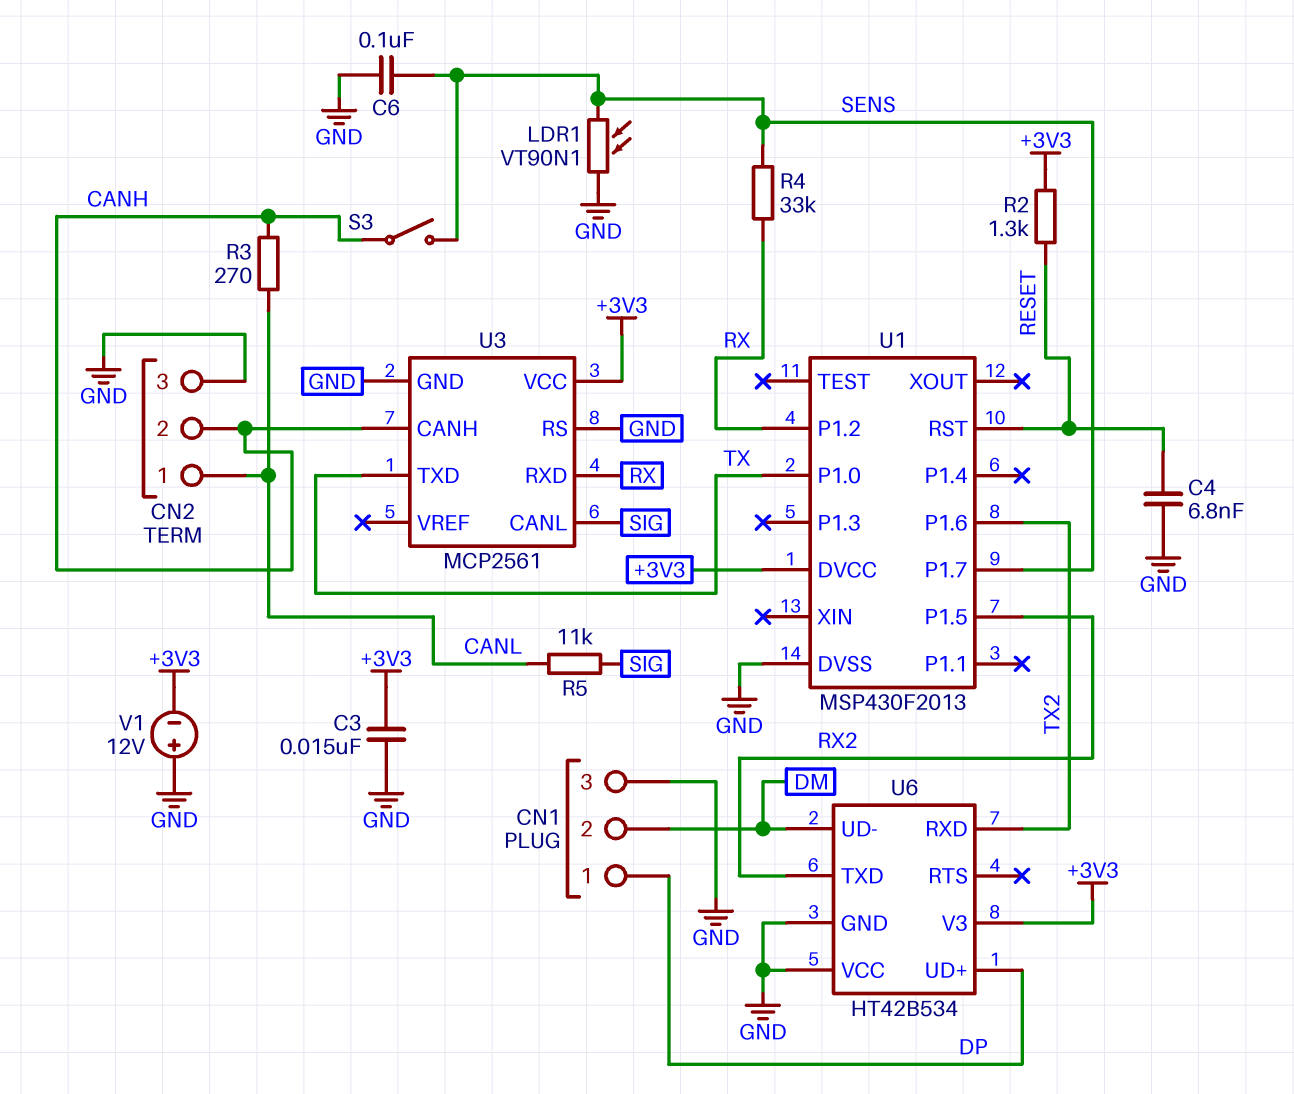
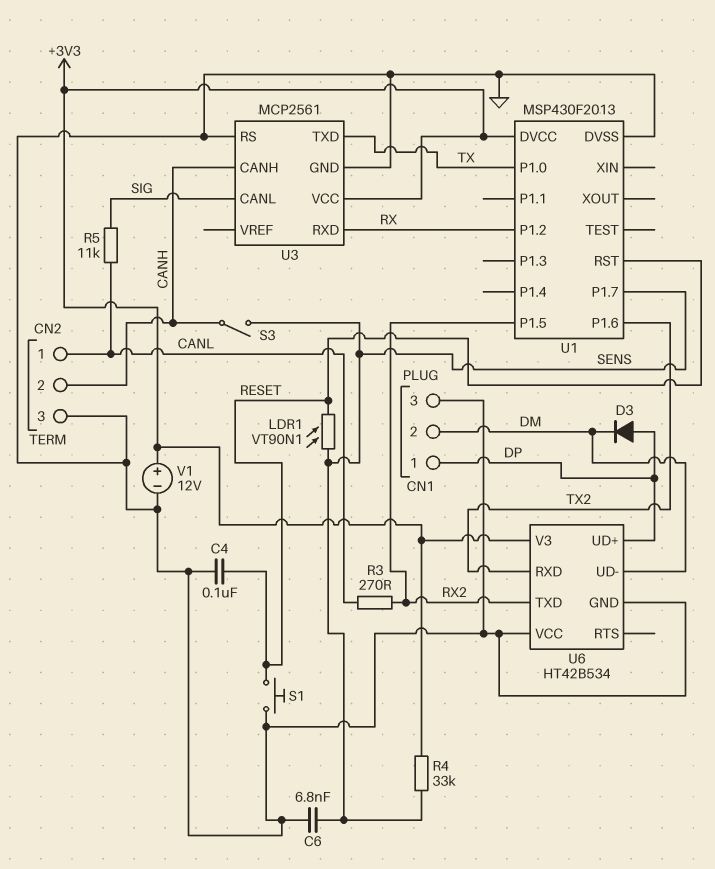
C3: 15nF (+3V3, GND) -> none
C4: 6.8nF (GND, RESET) -> 100nF (GND, RESET)
C6: 100nF (GND, SENS) -> 6.8nF (GND, SENS)
D3: none -> diode (A DP, K DM)
LDR1: VT90N1 (GND, SENS) -> VT90N1 (RESET, SENS)
R2: 1.3k (+3V3, RESET) -> none
R3: 270 (CANH, CANL) -> 270 (CANL, RX2)
R4: 33k (RX, SENS) -> 33k (+3V3, SENS)
S1: none -> button (GND, RESET)
V1: 12V (plus GND, minus +3V3) -> 12V (plus +3V3, minus GND)

